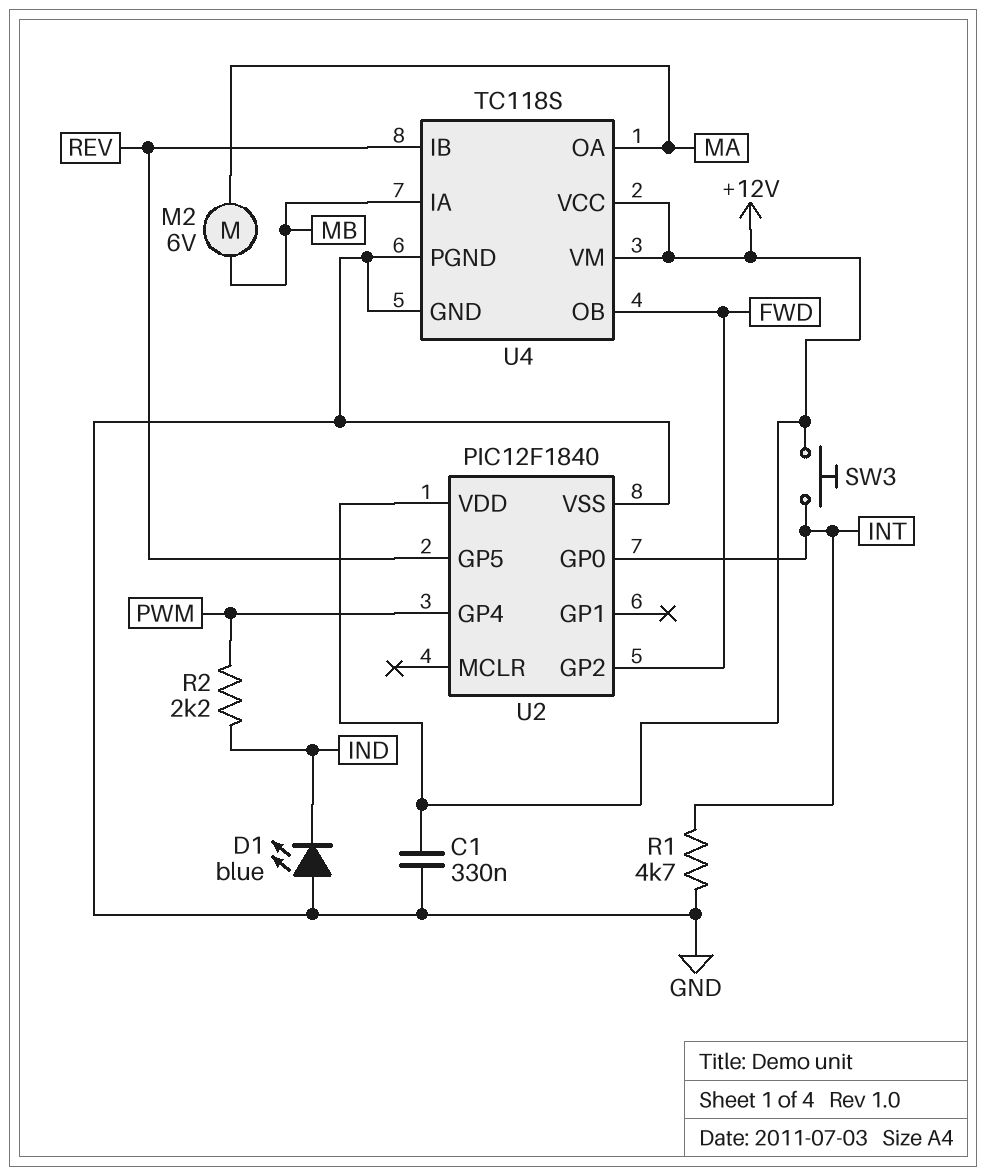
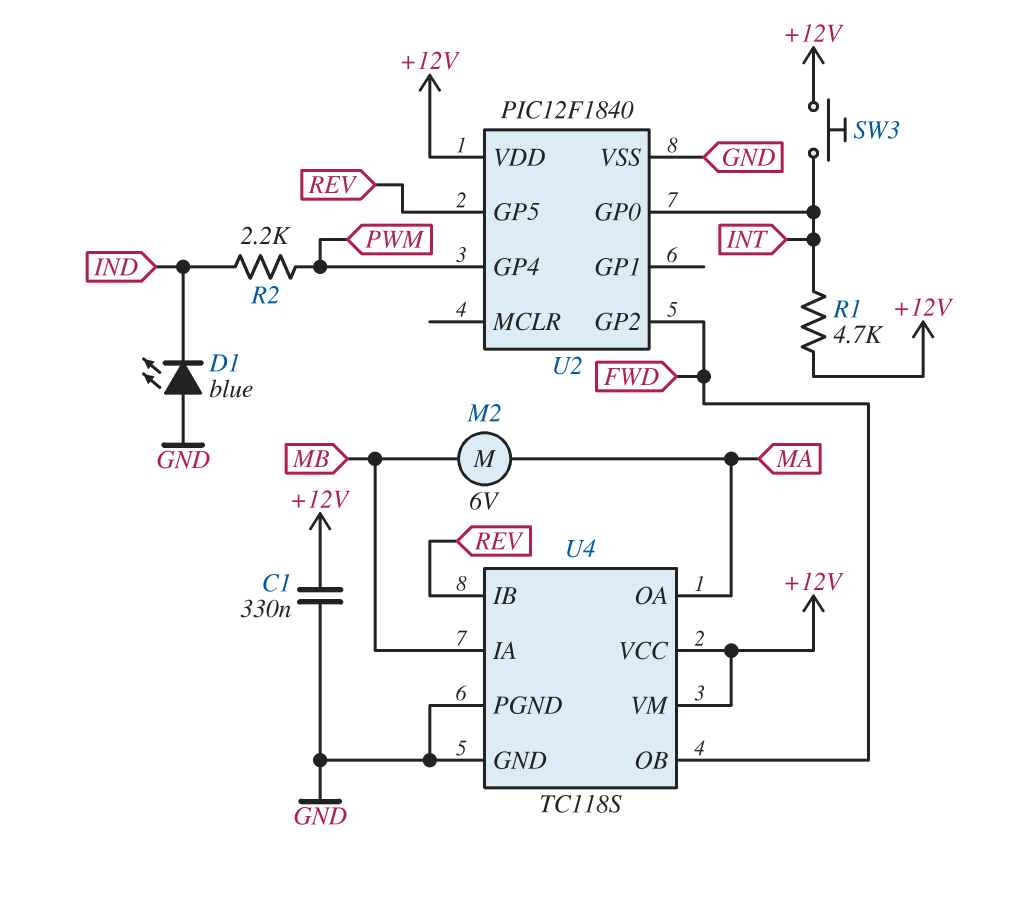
R1: 4.7k (GND, INT) -> 4.7k (+12V, INT)

